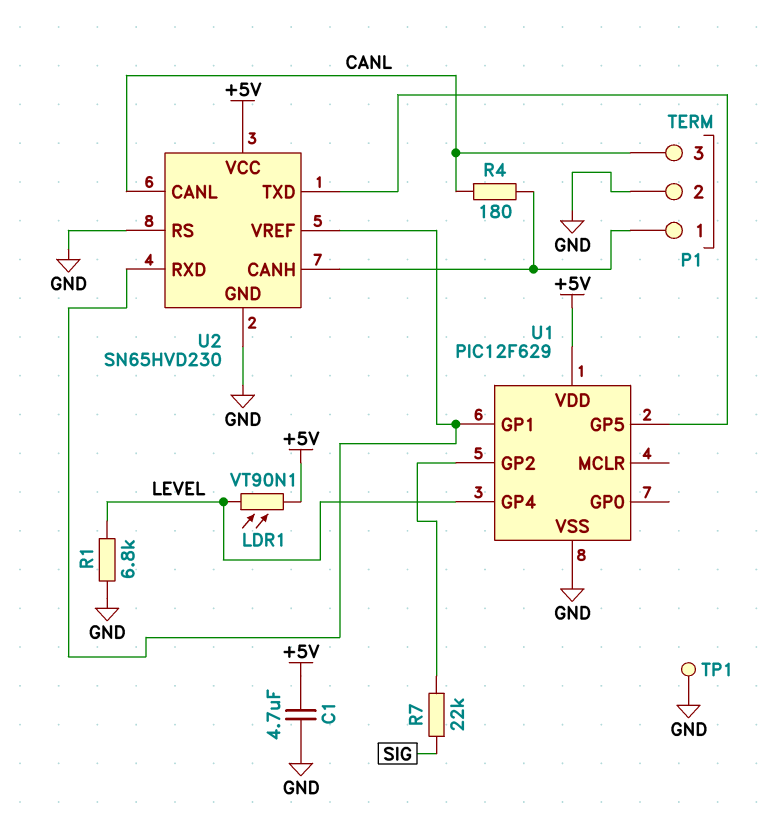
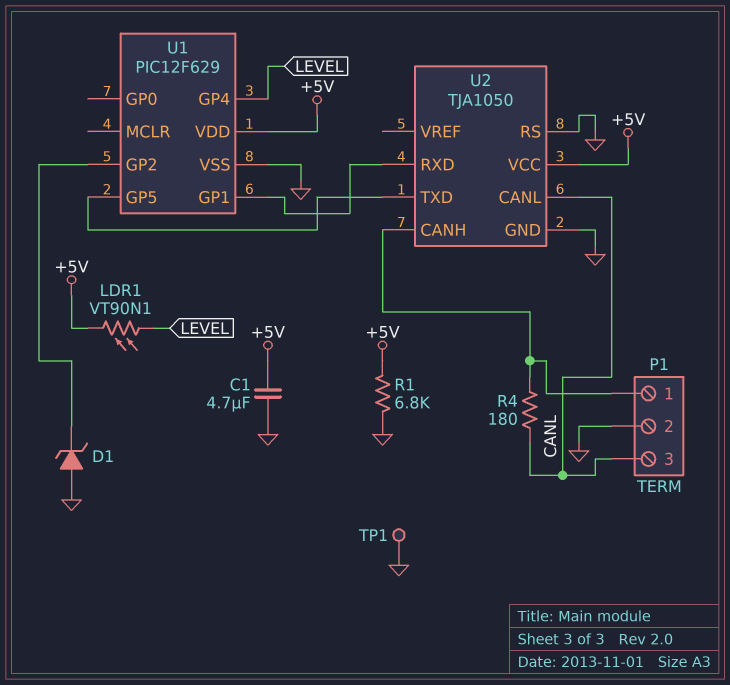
D1: none -> zener (A GND, K U1/GP2)
R1: 6.8k (GND, LEVEL) -> 6.8k (+5V, GND)
R7: 22k (SIG, U1/GP2) -> none
U2: SN65HVD230 -> TJA1050
U2 pin VREF: U1/GP1 -> none

